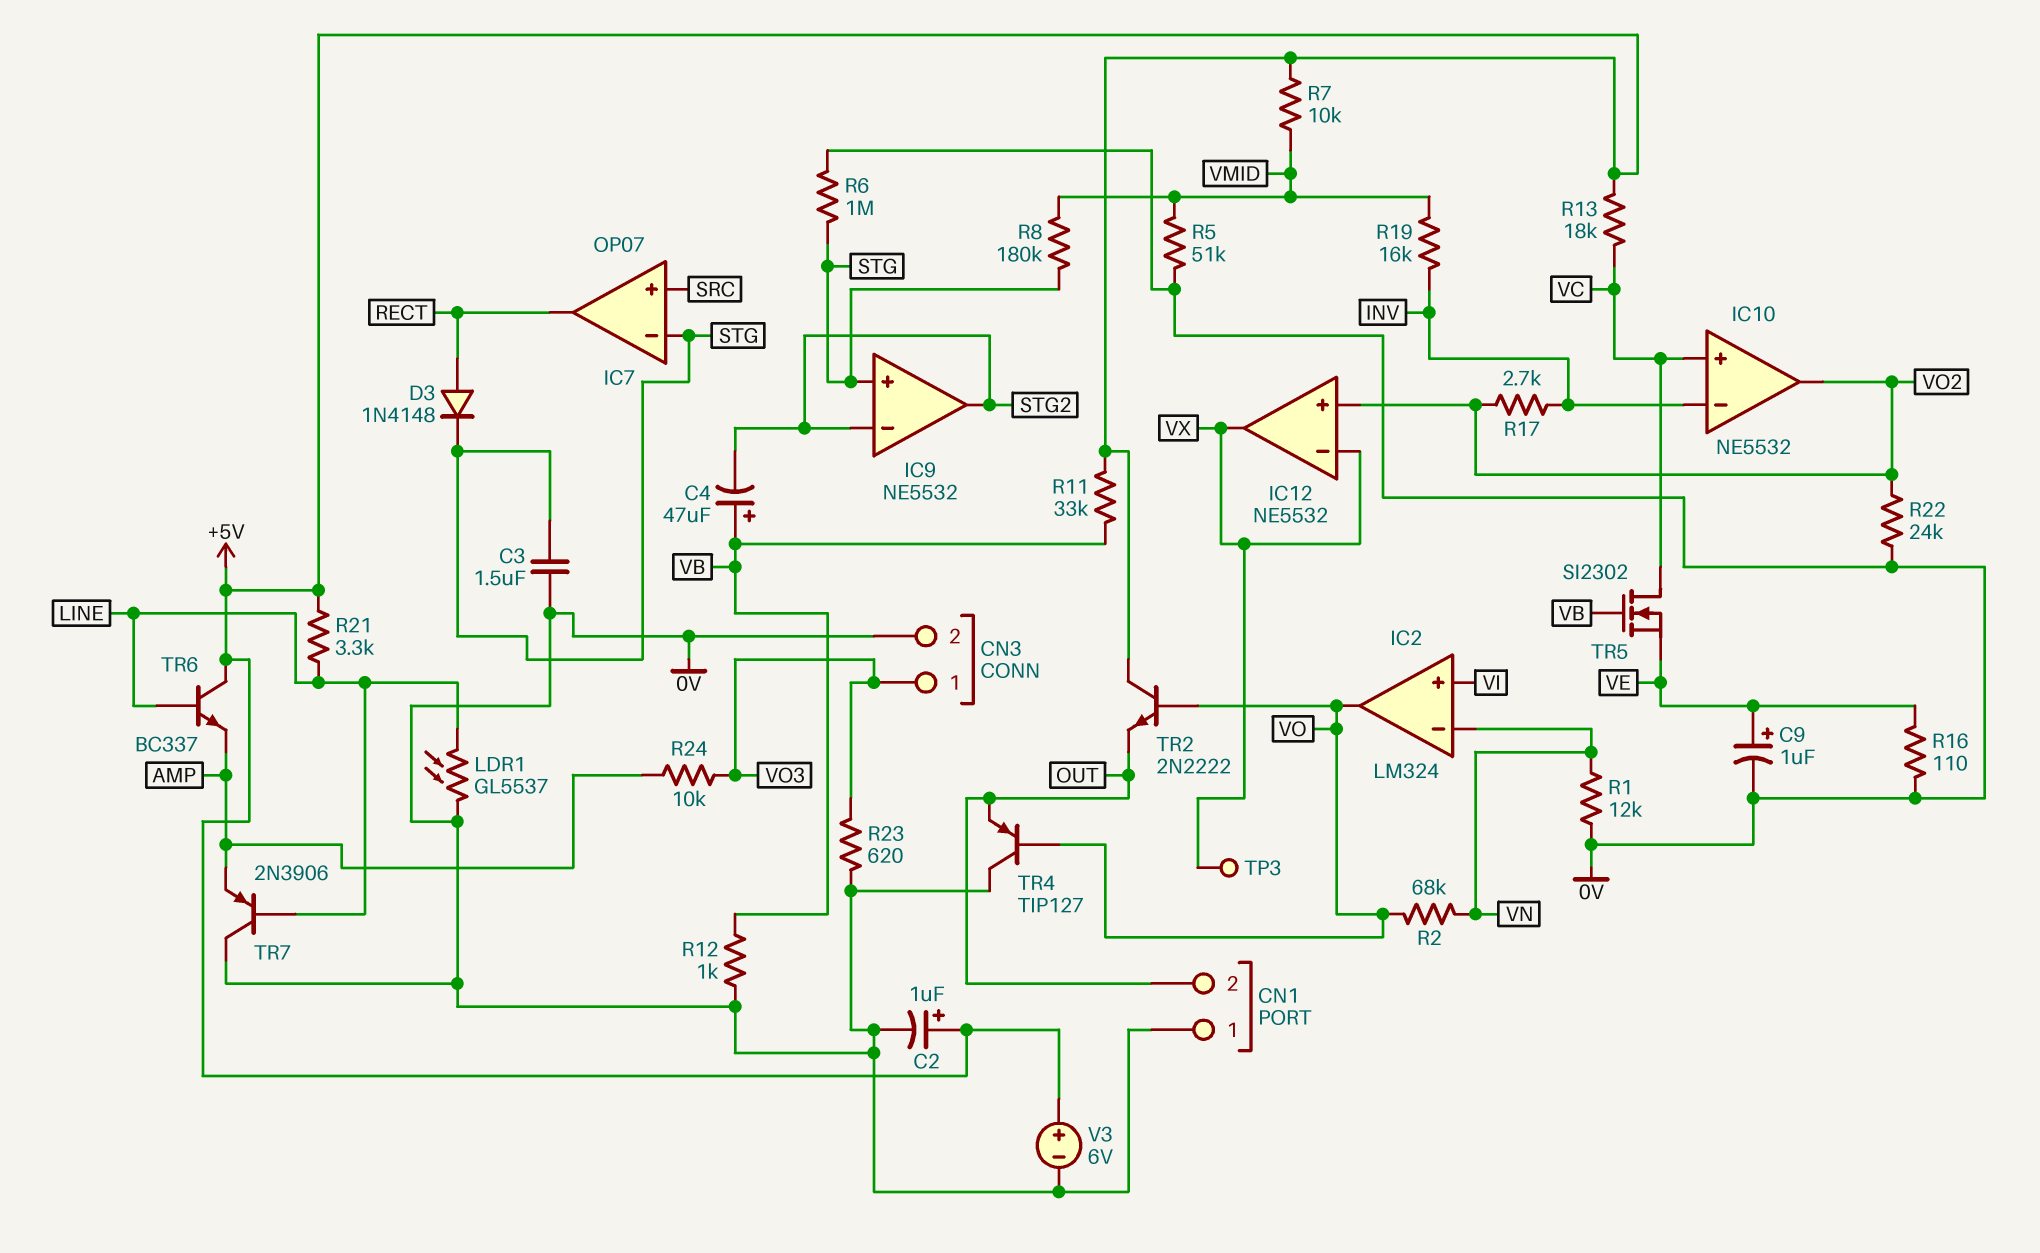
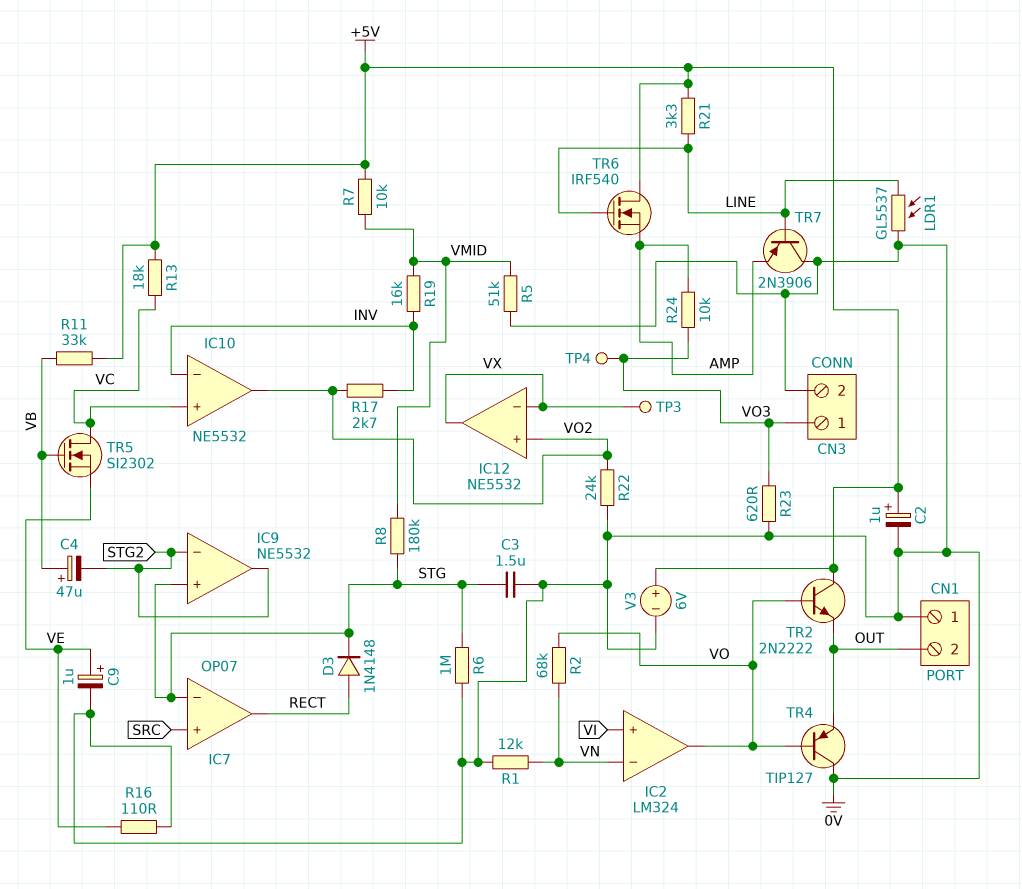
R12: 1k (0V, VB) -> none
TP4: none -> test point (VO3)
TR6: NPN BC337 (B LINE, C +5V, E AMP) -> NMOS IRF540 (G LINE, D +5V, S AMP)

